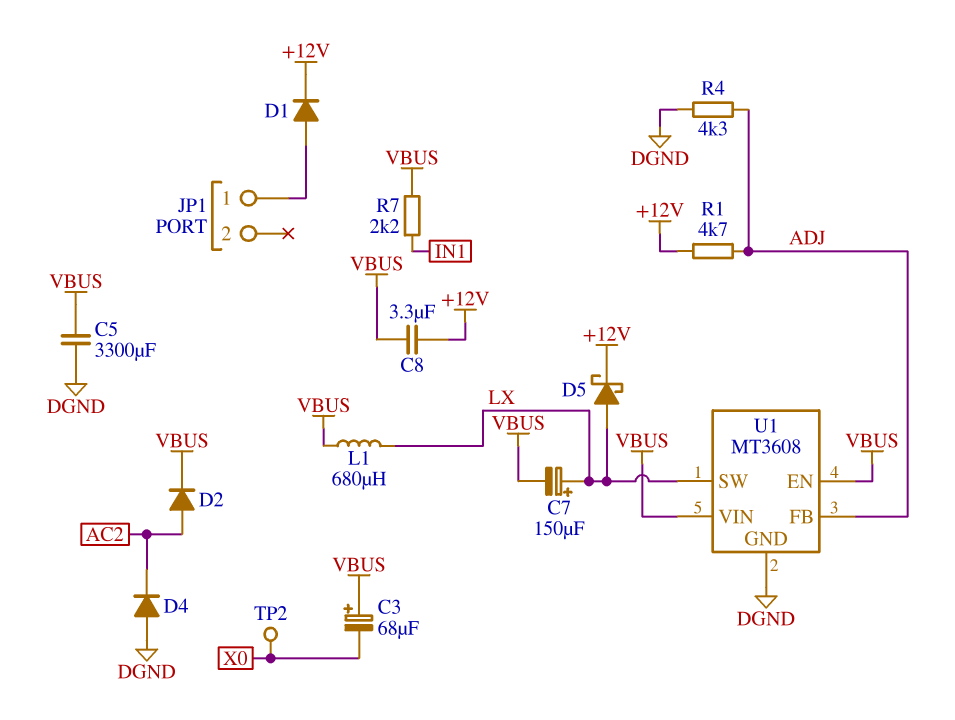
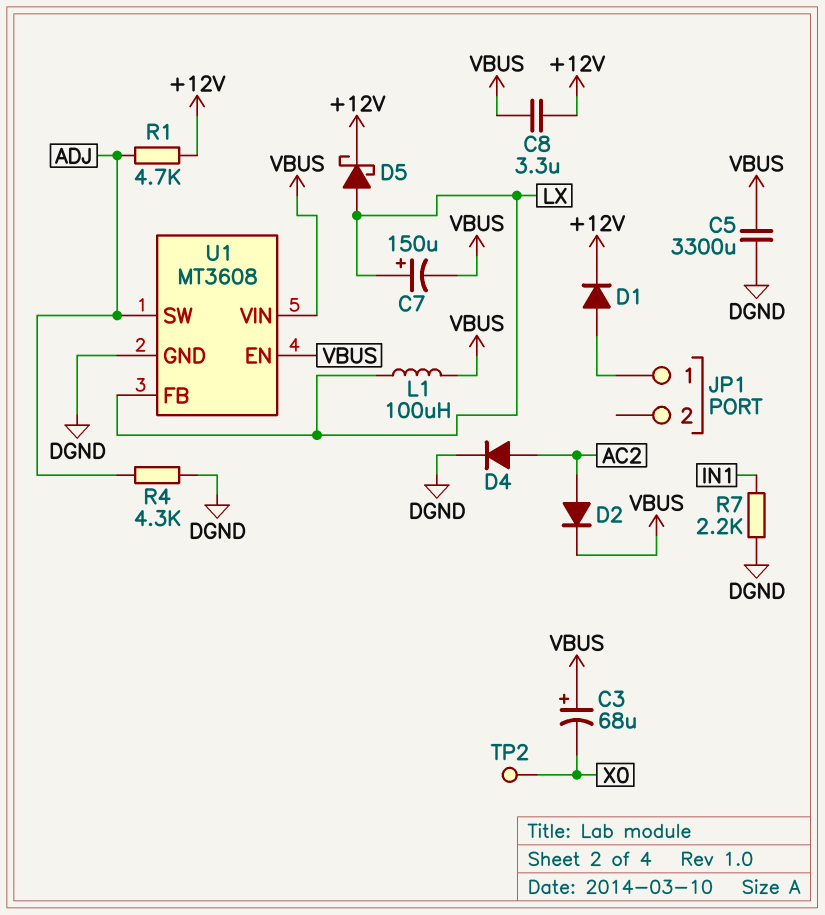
D4: diode (A DGND, K AC2) -> diode (A AC2, K DGND)
L1: 680uH (LX, VBUS) -> 100uH (LX, VBUS)
R7: 2.2k (IN1, VBUS) -> 2.2k (DGND, IN1)
U1 pin FB: ADJ -> LX
U1 pin SW: LX -> ADJ

